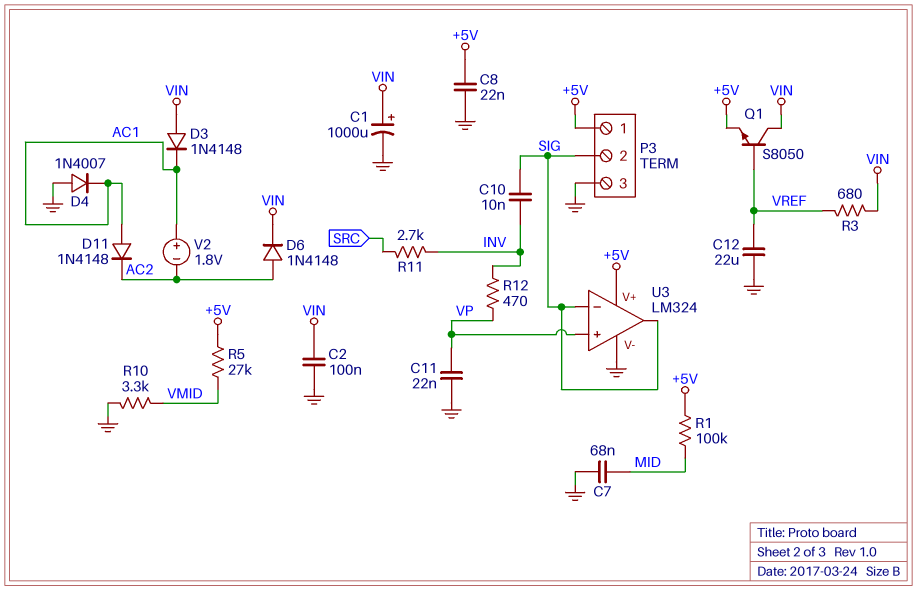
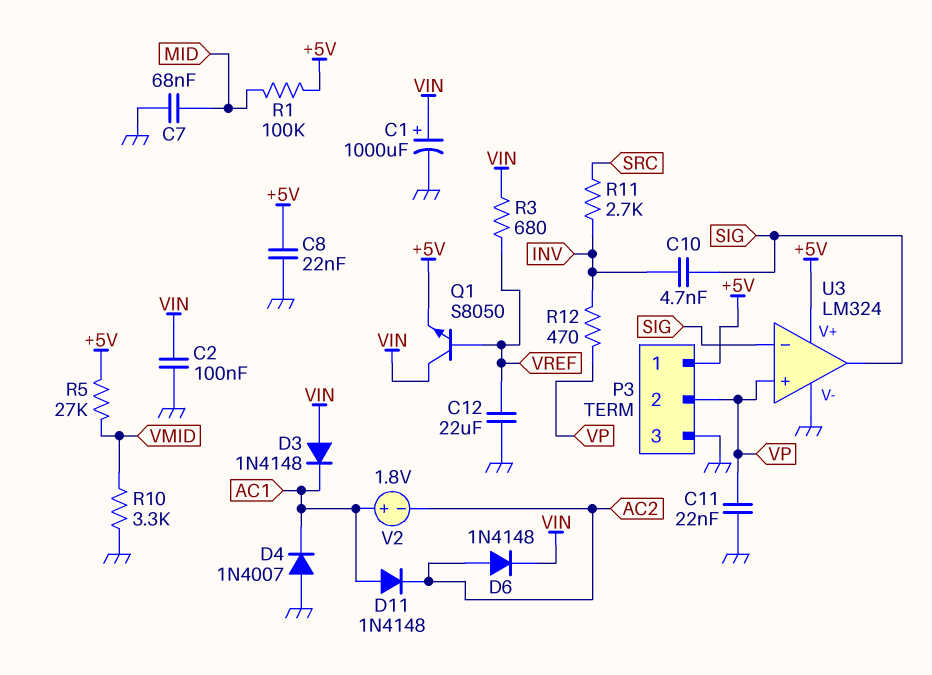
C10: 10nF (INV, SIG) -> 4.7nF (INV, SIG)
P3 pin 2: SIG -> VP

